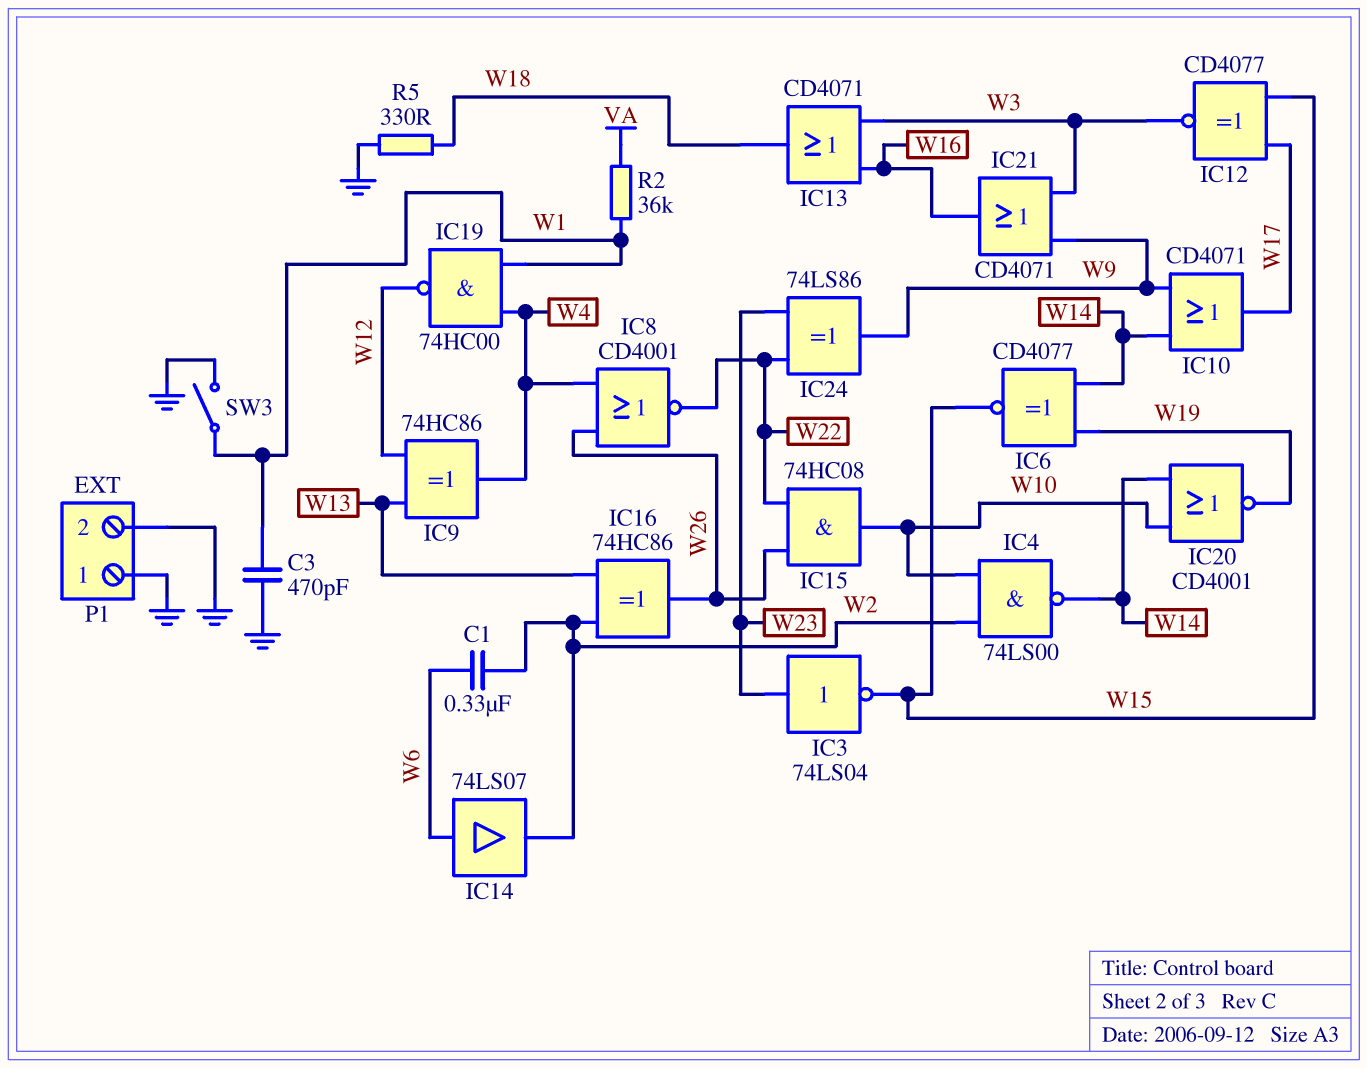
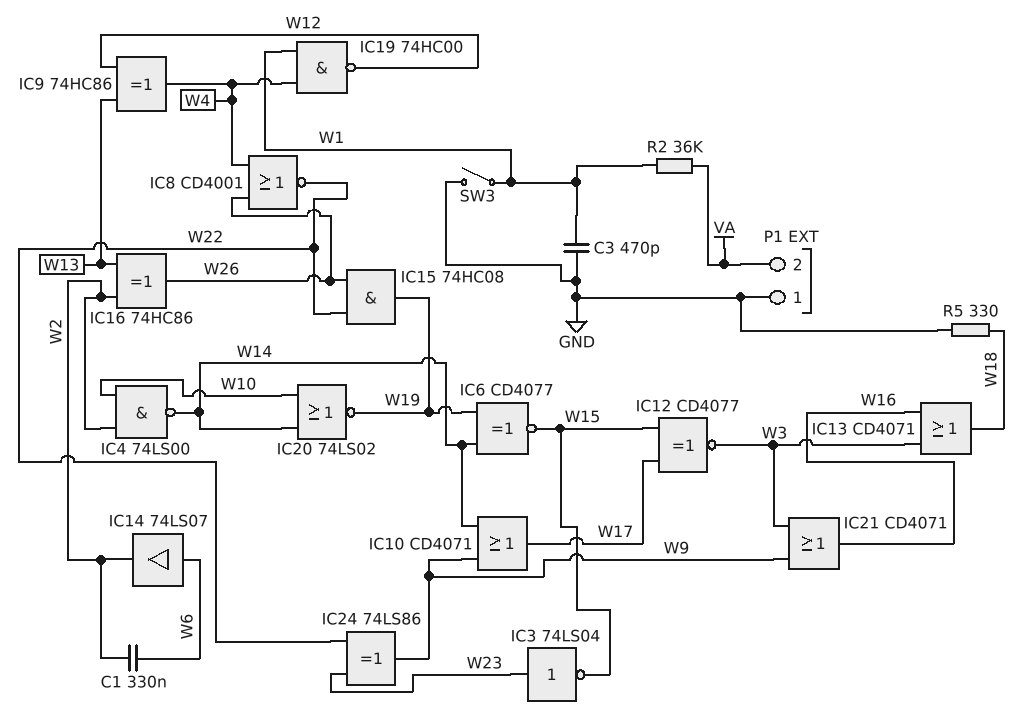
IC15: AND 74HC08 (in W22, in W26, out W10) -> AND 74HC08 (in W22, in W26, out W19)
IC20: NOR CD4001 (in W10, in W14, out W19) -> NOR 74LS02 (in W10, in W14, out W19)
P1 pin 2: GND -> VA

